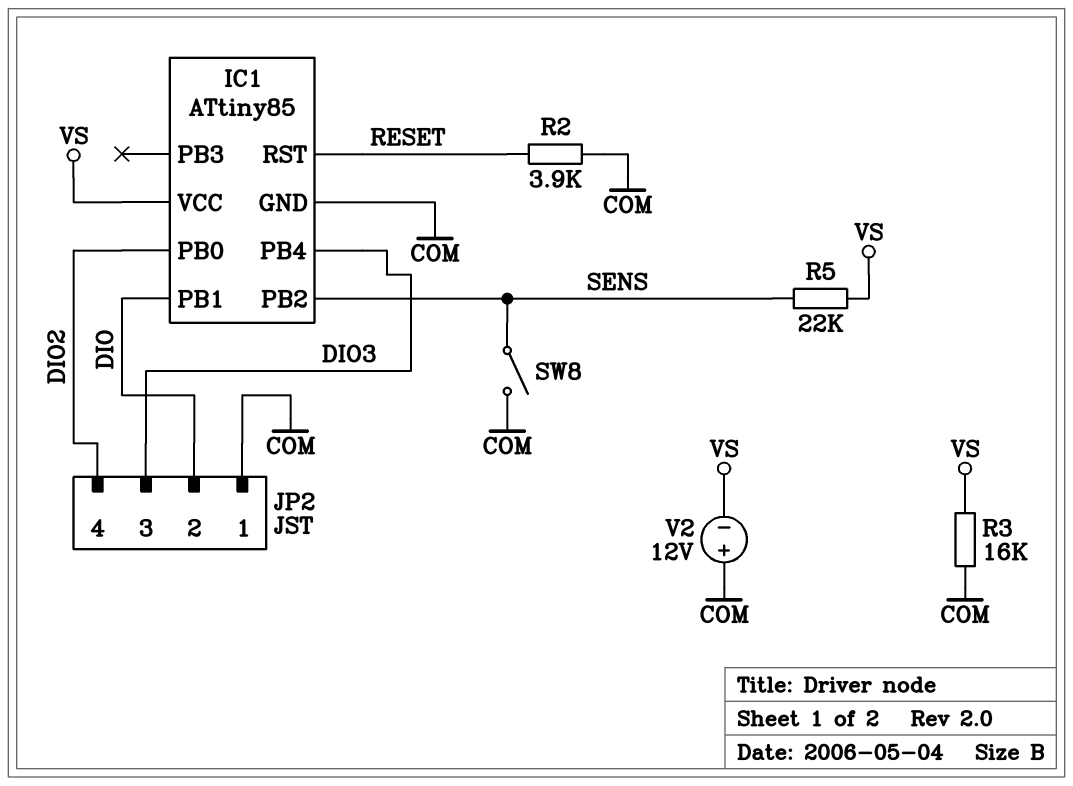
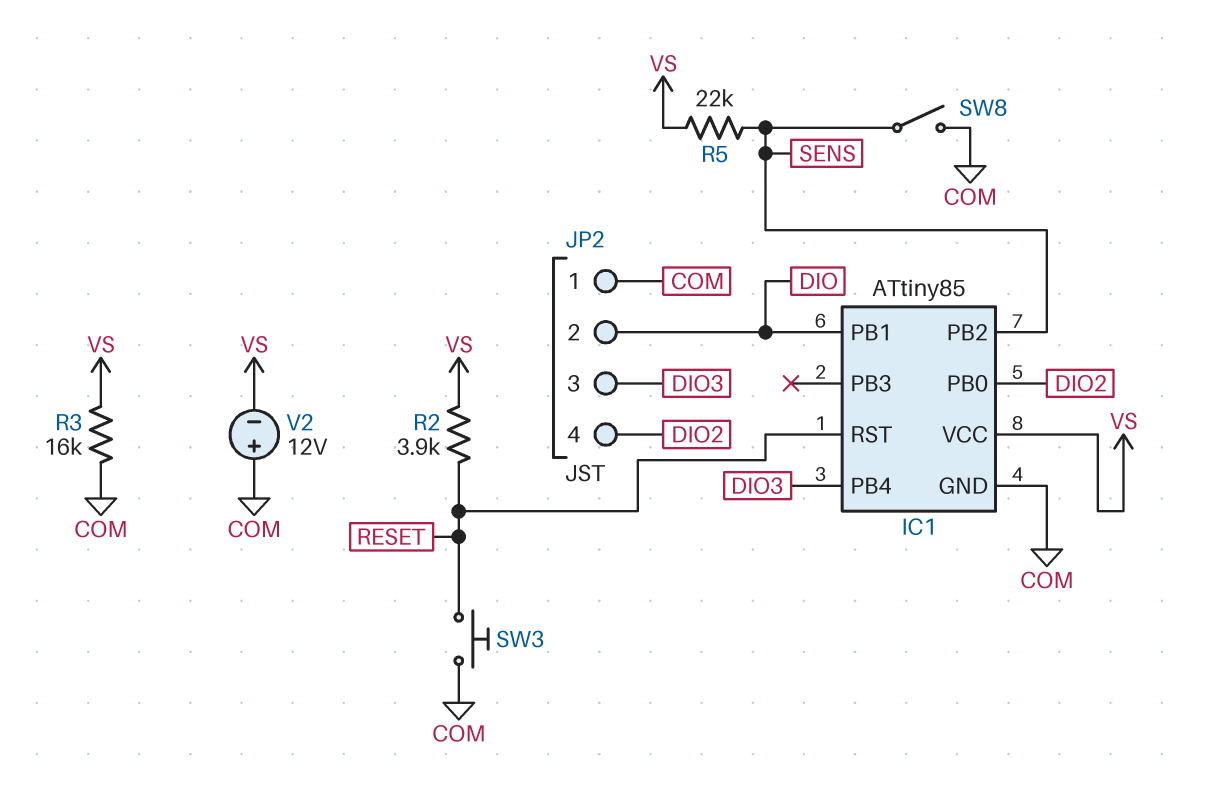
R2: 3.9k (COM, RESET) -> 3.9k (RESET, VS)
SW3: none -> button (COM, RESET)

